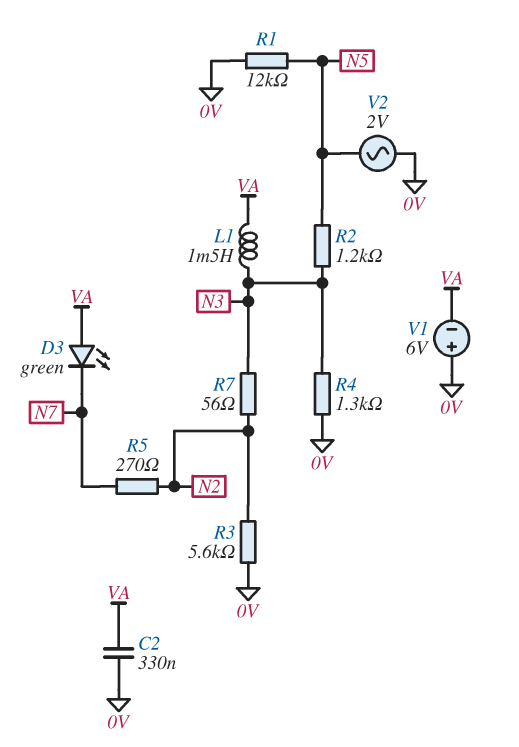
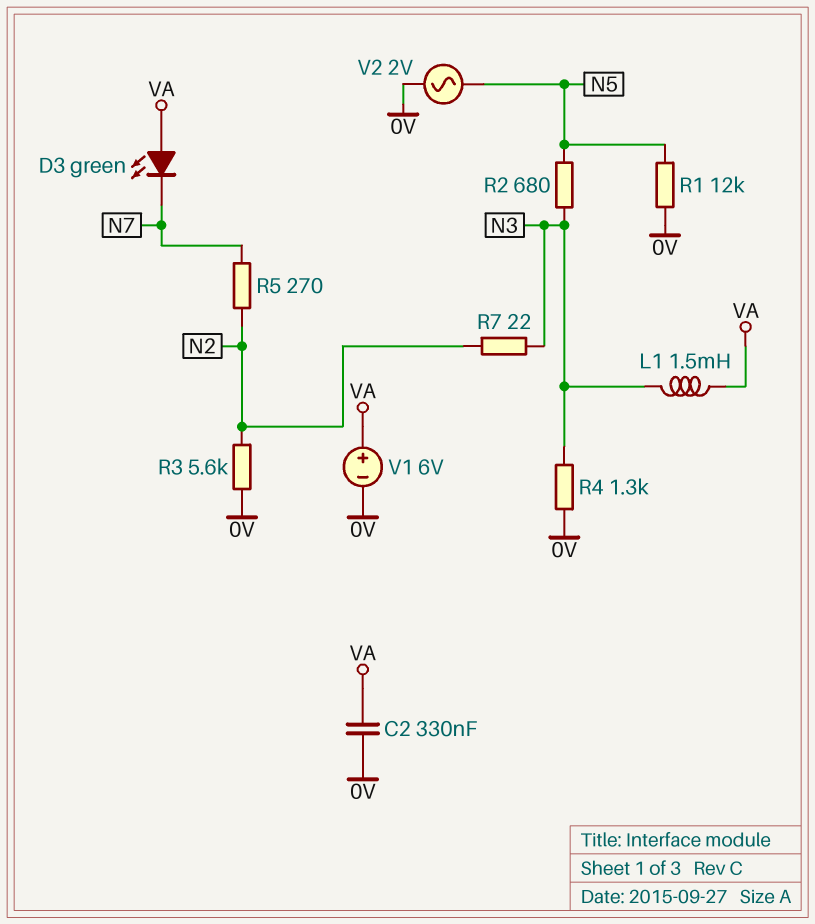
R2: 1.2k (N3, N5) -> 680 (N3, N5)
R7: 56 (N2, N3) -> 22 (N2, N3)
V1: 6V (plus 0V, minus VA) -> 6V (plus VA, minus 0V)

